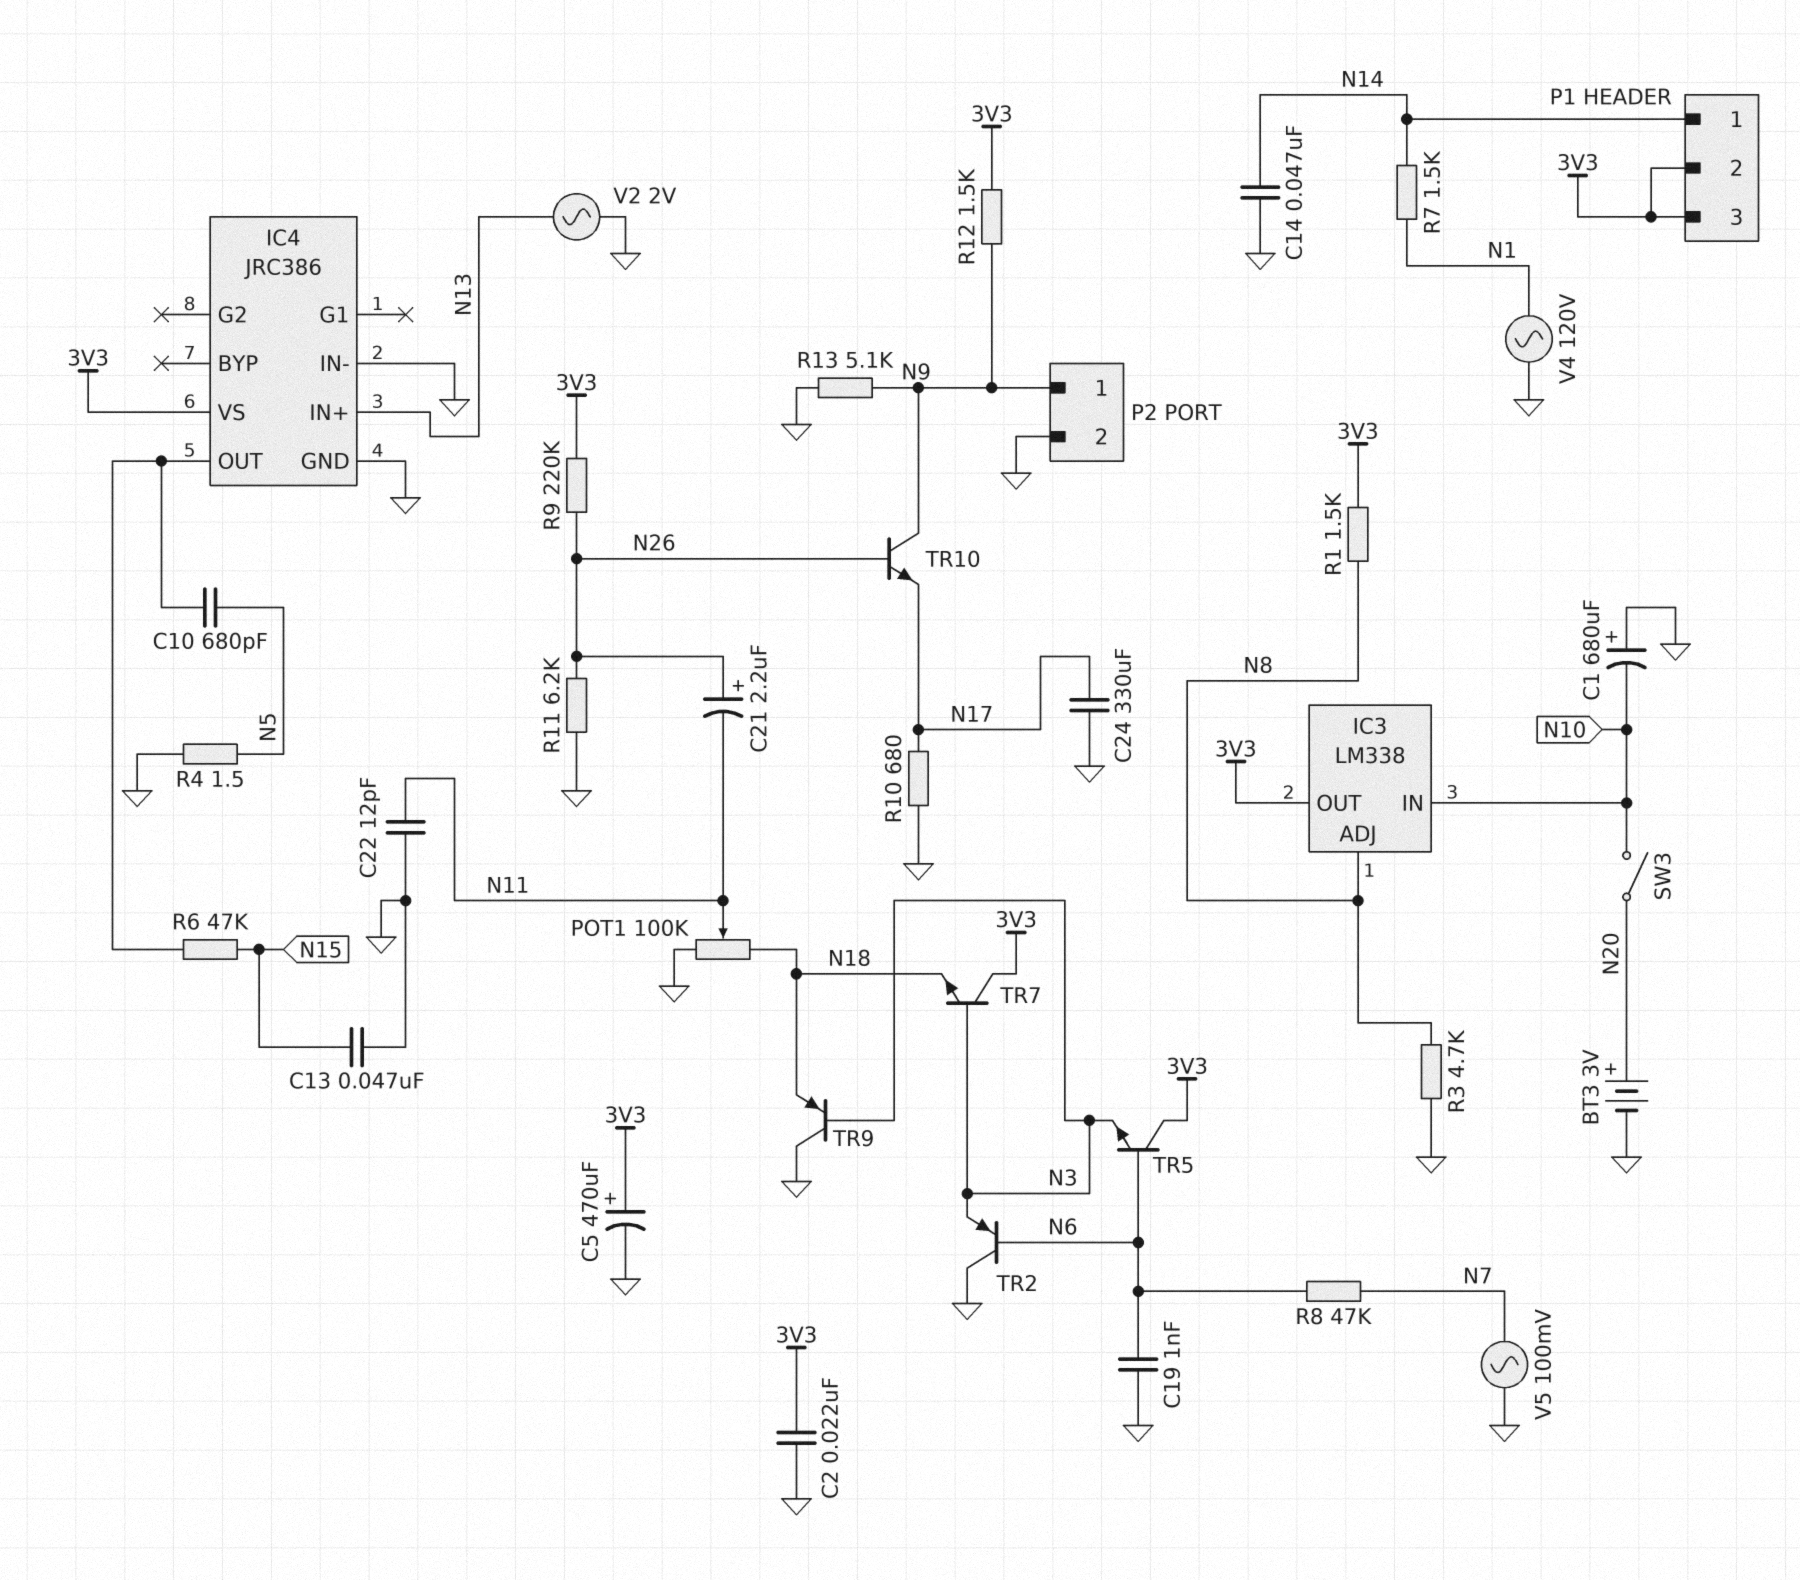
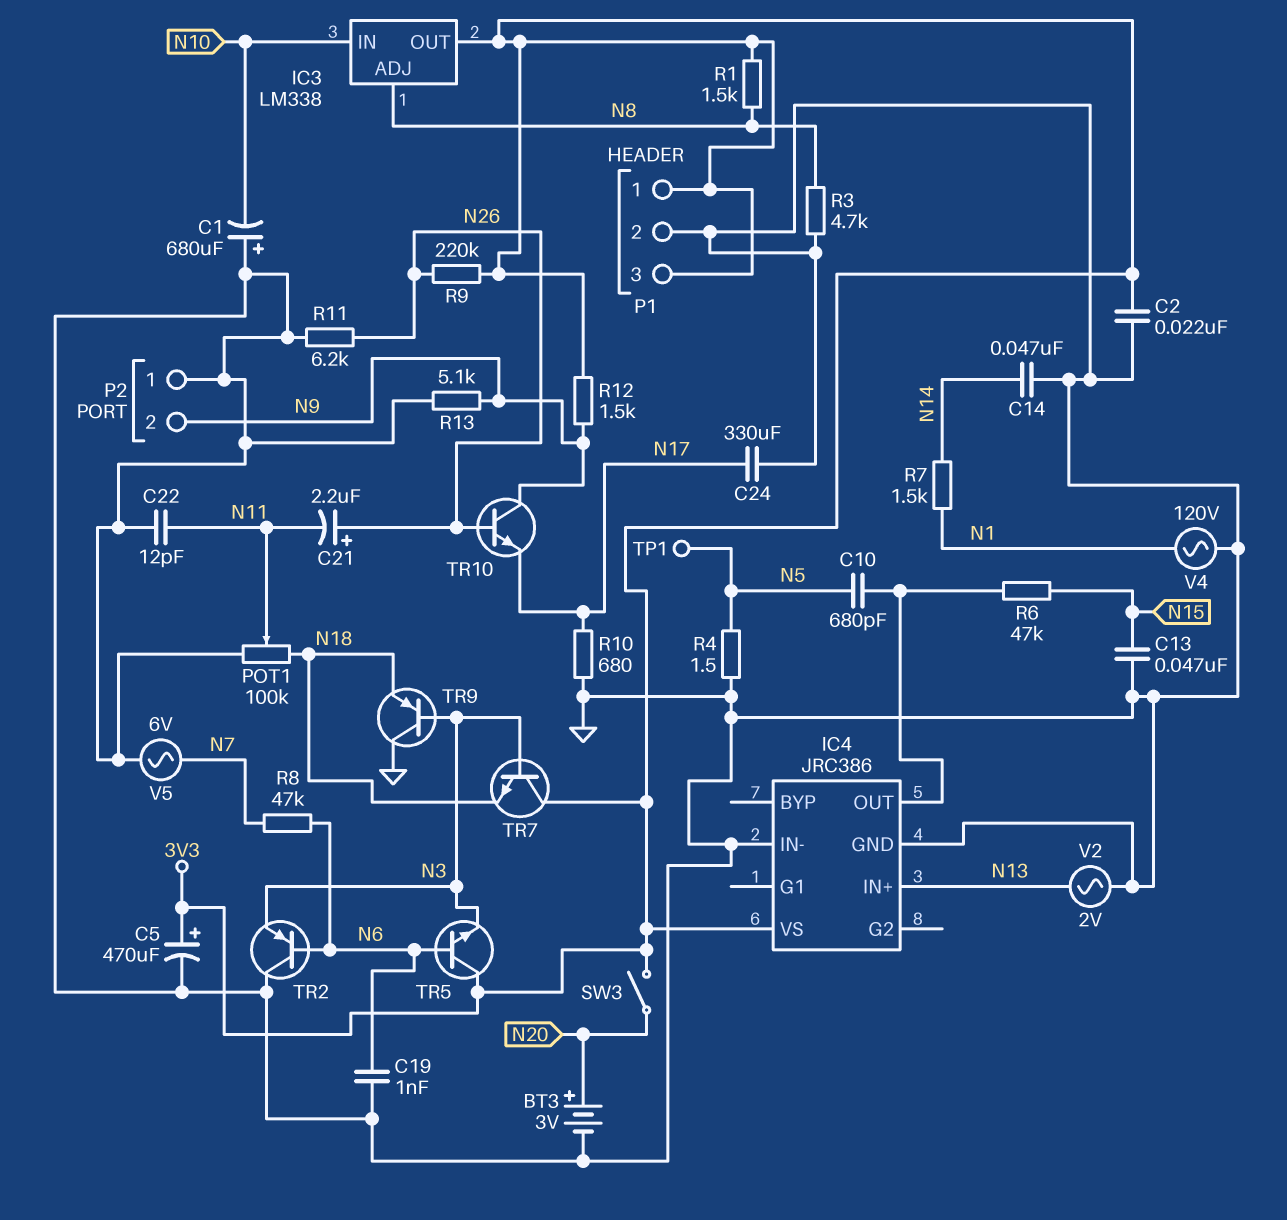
P1 pin 1: N14 -> 3V3
P1 pin 2: 3V3 -> GND
P2 pin 1: N9 -> GND
P2 pin 2: GND -> N9
SW3: switch (N10, N20) -> switch (3V3, N20)
TP1: none -> test point (N5)
V5: AC 100mV (GND, N7) -> AC 6V (GND, N7)

